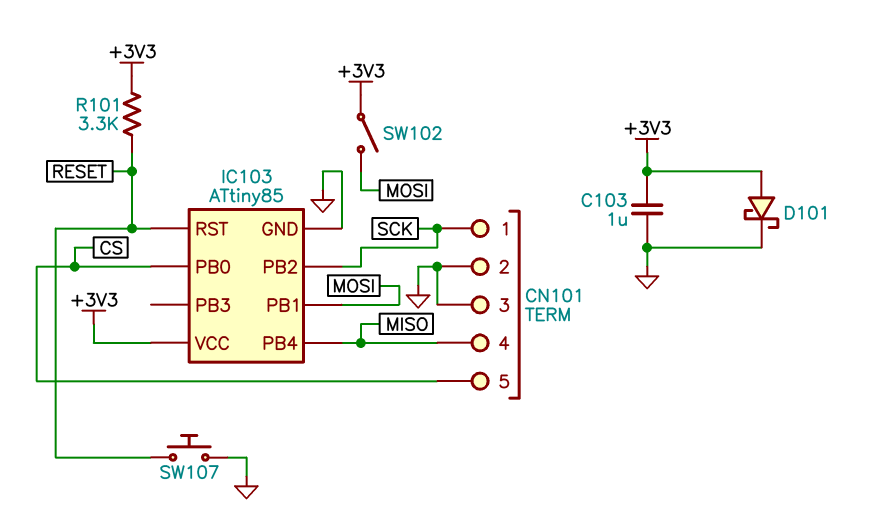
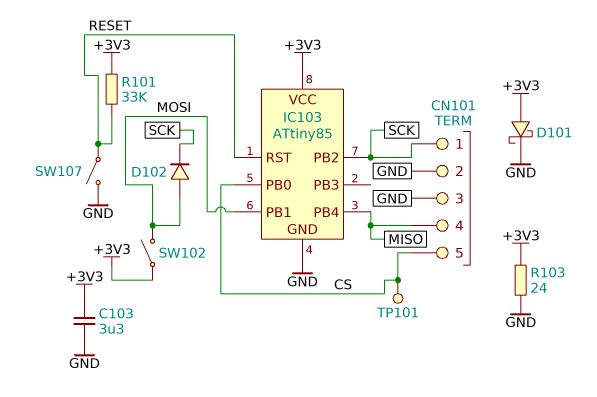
C103: 1uF (+3V3, GND) -> 3.3uF (+3V3, GND)
D102: none -> diode (A MOSI, K SCK)
R101: 3.3k (+3V3, RESET) -> 33k (+3V3, RESET)
R103: none -> 24 (+3V3, GND)
SW107: button (GND, RESET) -> switch (GND, RESET)
TP101: none -> test point (CS)

